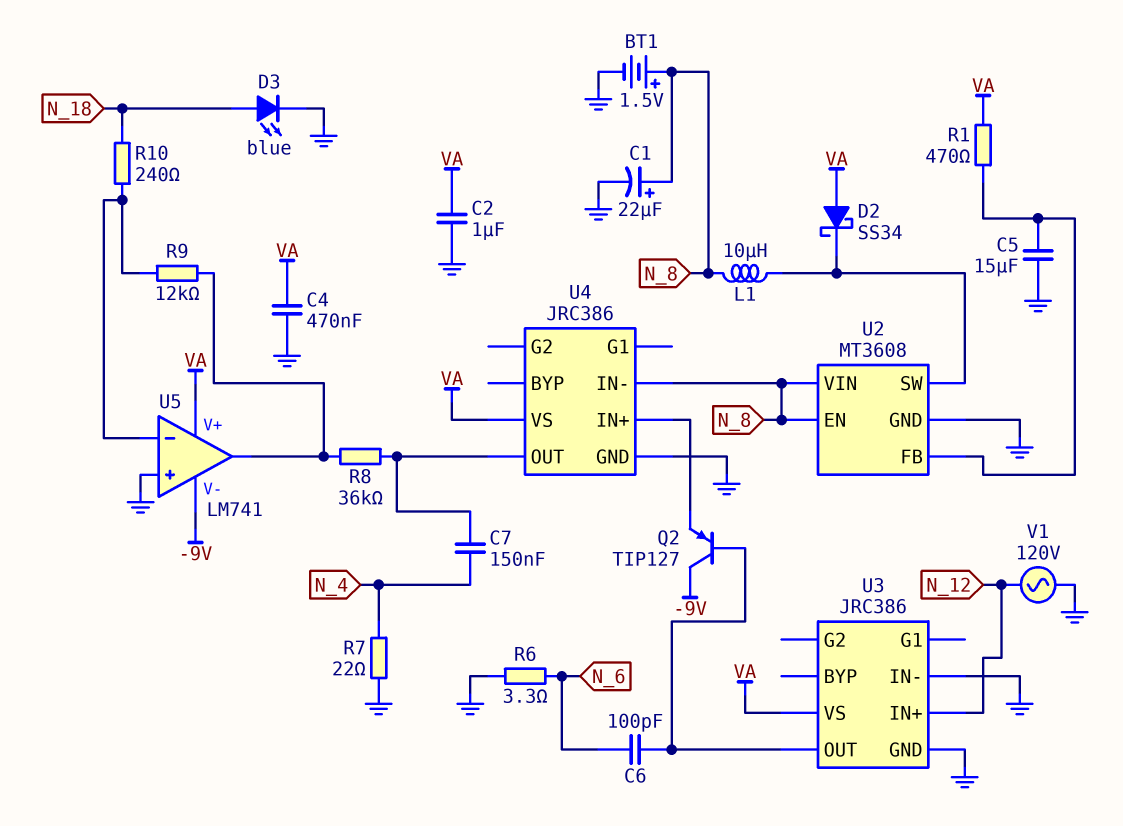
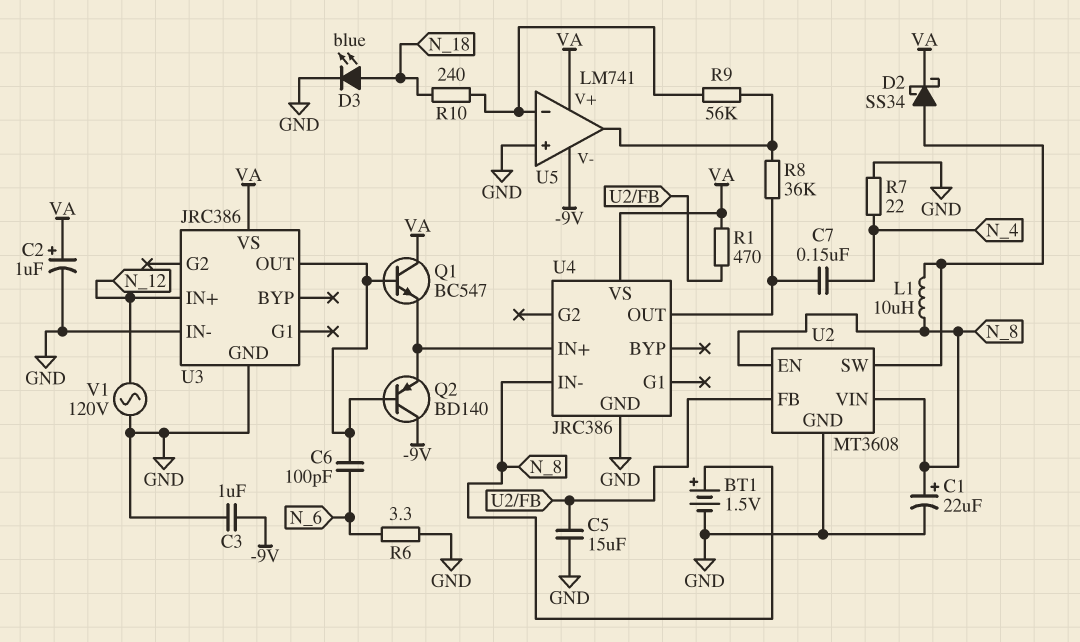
C2: 1uF (GND, VA) -> 1uF (plus VA, minus GND)
C3: none -> 1uF (-9V, GND)
C4: 470nF (GND, VA) -> none
D2: schottky SS34 (A VA, K U2/SW) -> schottky SS34 (A U2/SW, K VA)
Q1: none -> NPN BC547 (B U3/OUT, C VA, E U4/IN+)
Q2: PNP TIP127 (B U3/OUT, C -9V, E U4/IN+) -> PNP BD140 (B U3/OUT, C -9V, E U4/IN+)
R9: 12k (U5/in-, U5/out) -> 56k (U5/in-, U5/out)

